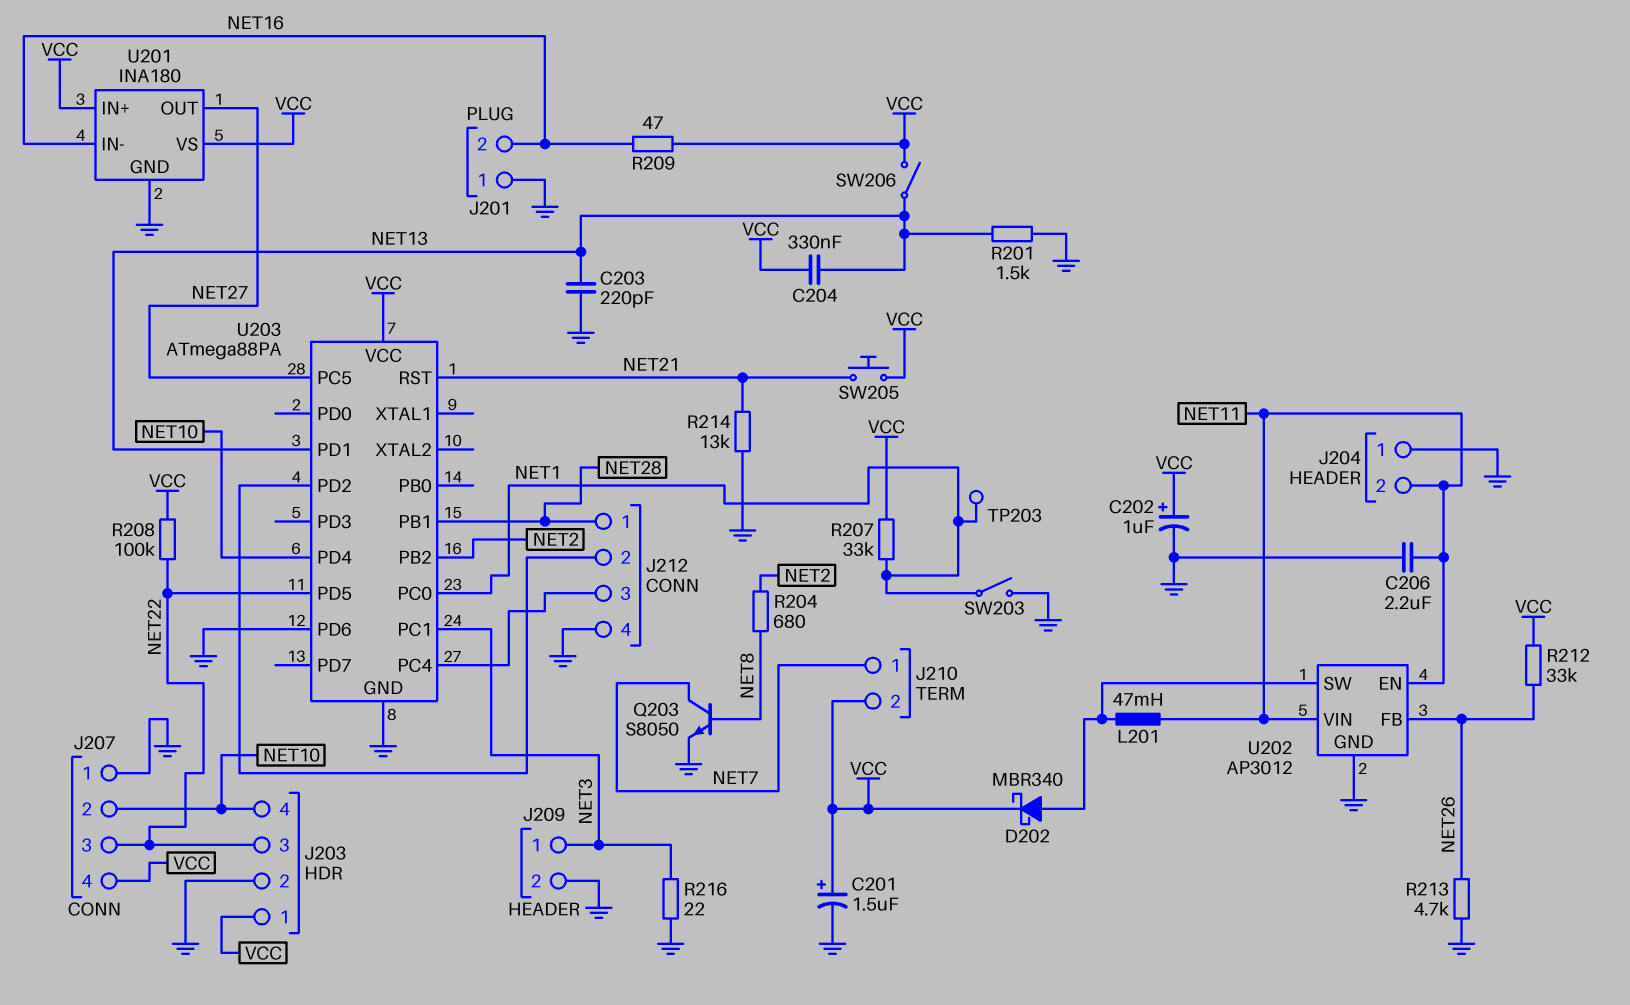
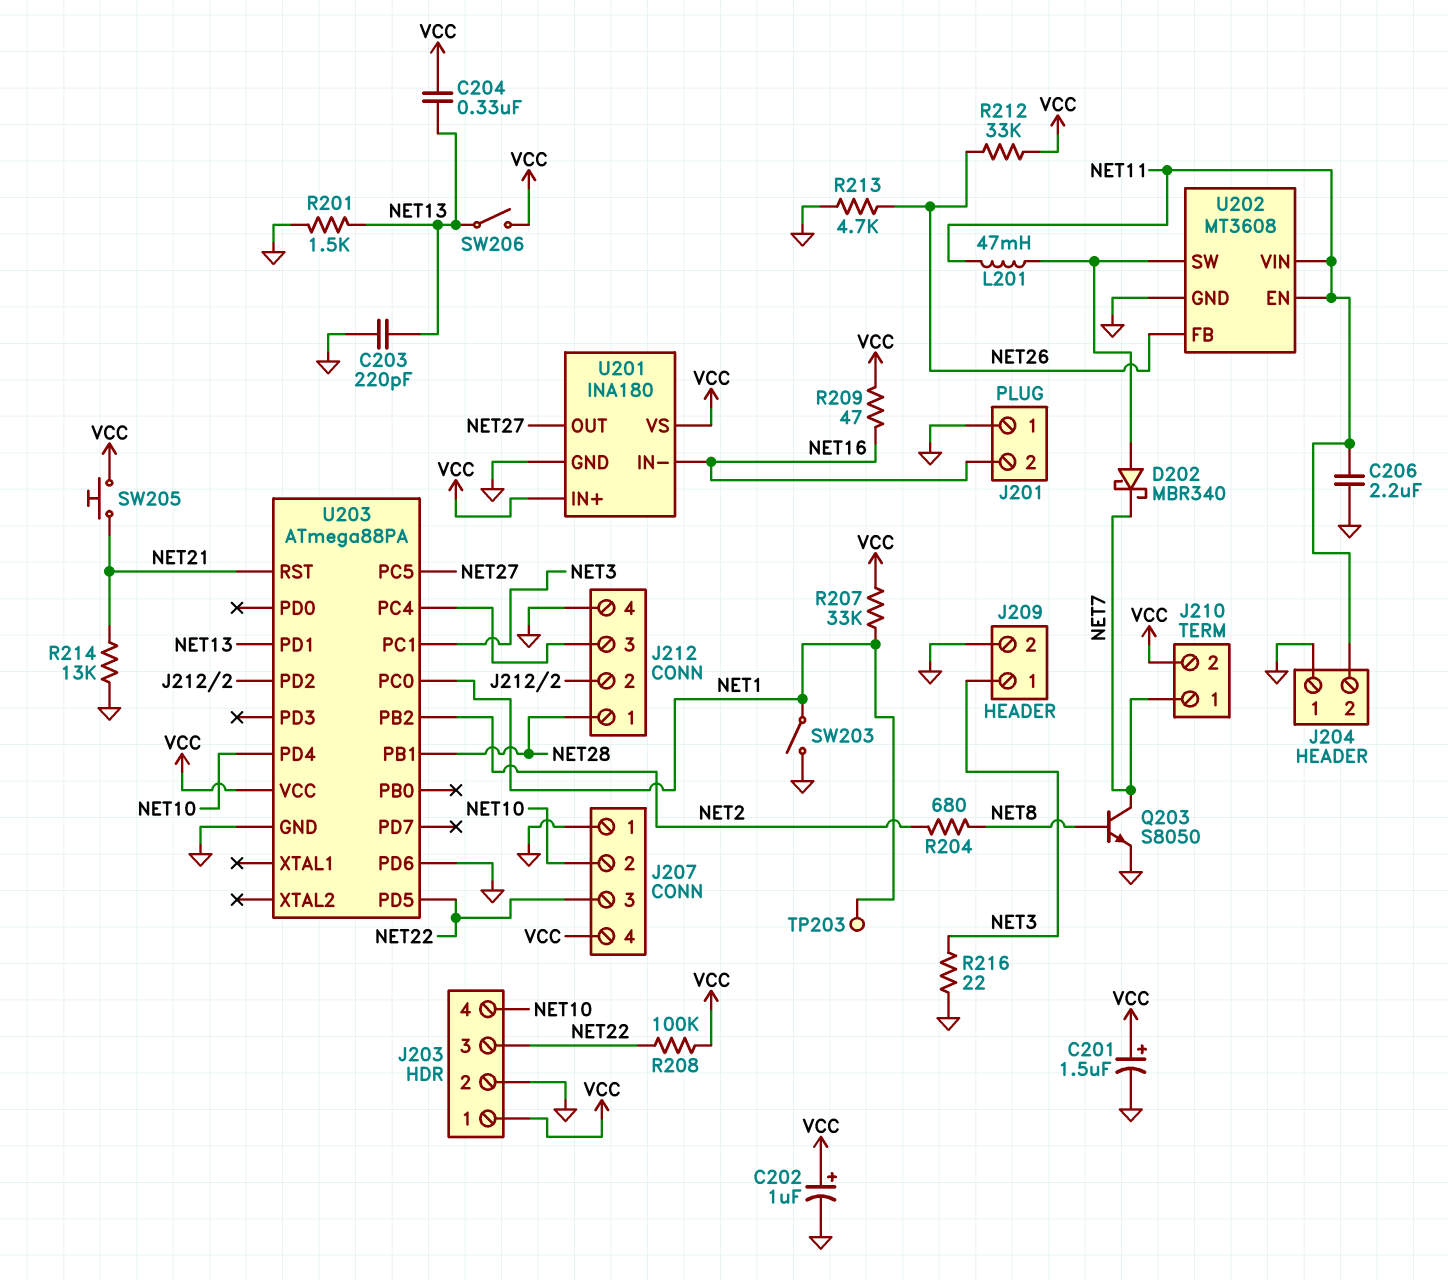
D202: schottky MBR340 (A U202/SW, K VCC) -> schottky MBR340 (A U202/SW, K NET7)
U202: AP3012 -> MT3608

